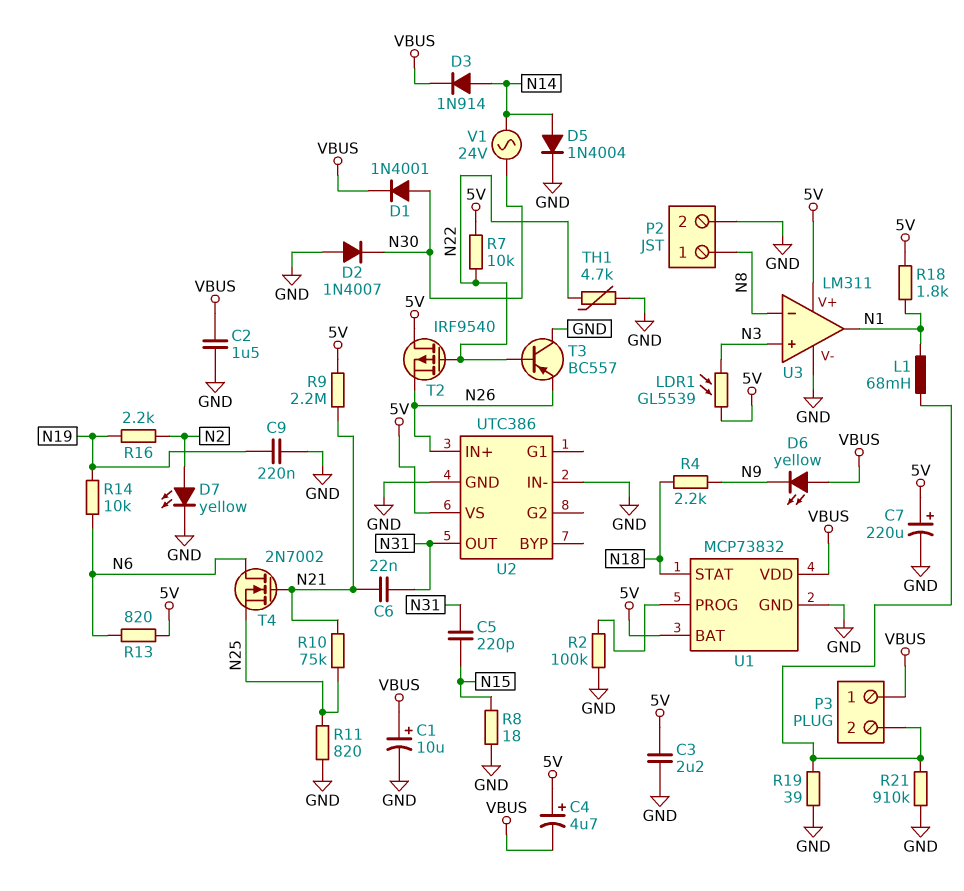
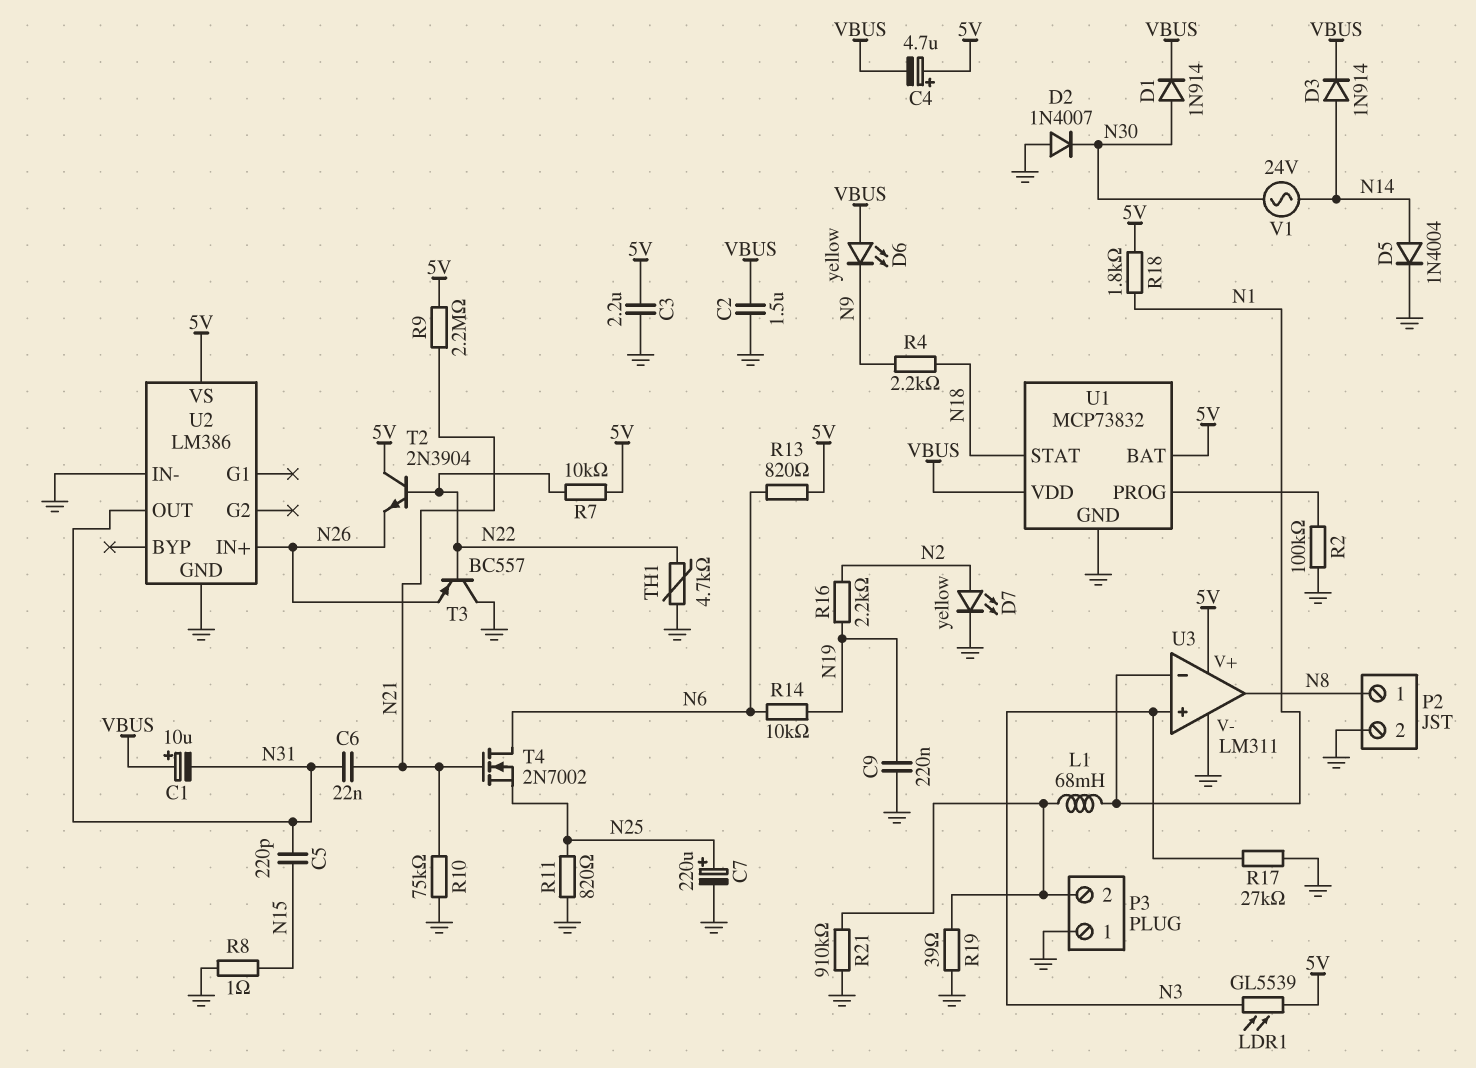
C1: 10uF (plus VBUS, minus GND) -> 10uF (plus VBUS, minus N31)
C7: 220uF (plus 5V, minus GND) -> 220uF (plus N25, minus GND)
D1: diode 1N4001 (A N30, K VBUS) -> diode 1N914 (A N30, K VBUS)
P3 pin 1: VBUS -> GND
R8: 18 (GND, N15) -> 1 (GND, N15)
R10: 75k (N21, N25) -> 75k (GND, N21)
R17: none -> 27k (GND, N3)
T2: PMOS IRF9540 (G N22, D 5V, S N26) -> NPN 2N3904 (B N22, C 5V, E N26)
U2: UTC386 -> LM386
U3 pin in-: N8 -> N1
U3 pin out: N1 -> N8

